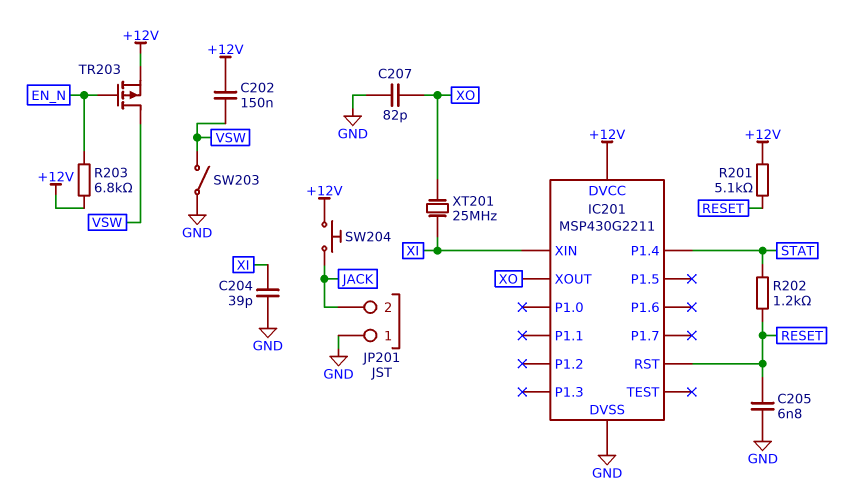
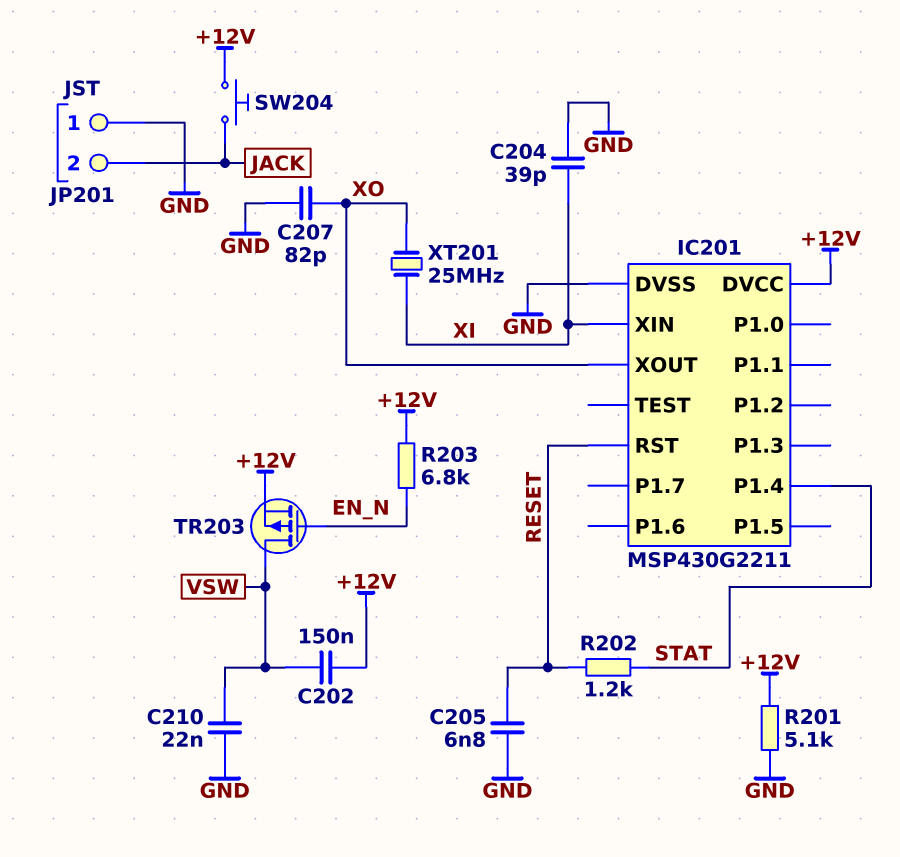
C210: none -> 22nF (GND, VSW)
R201: 5.1k (+12V, RESET) -> 5.1k (+12V, GND)
SW203: switch (GND, VSW) -> none

